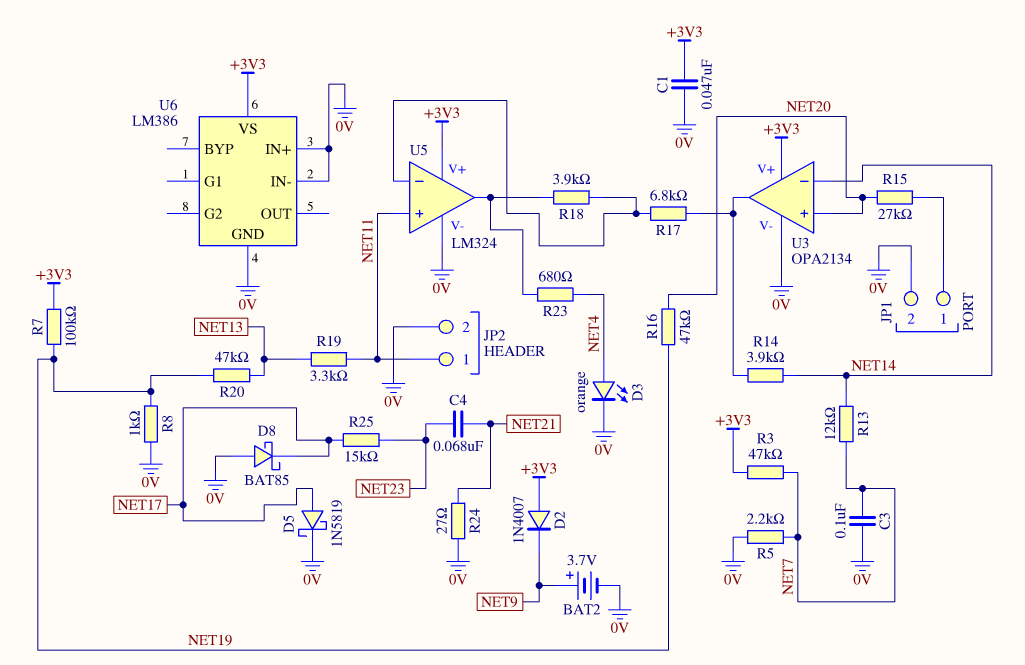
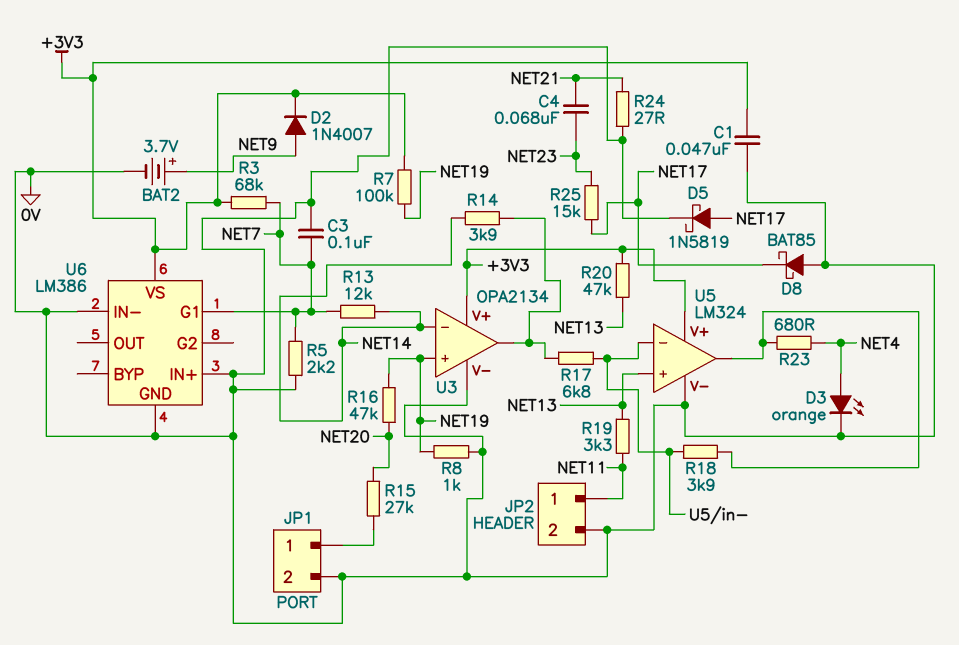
D2: diode 1N4007 (A +3V3, K NET9) -> diode 1N4007 (A NET9, K +3V3)
R3: 47k (+3V3, NET7) -> 68k (+3V3, NET7)
R20: 47k (NET13, NET19) -> 47k (+3V3, NET13)
U3 pin in+: NET20 -> NET19
U5 pin in+: NET11 -> NET13
U6 pin G1: none -> NET7

